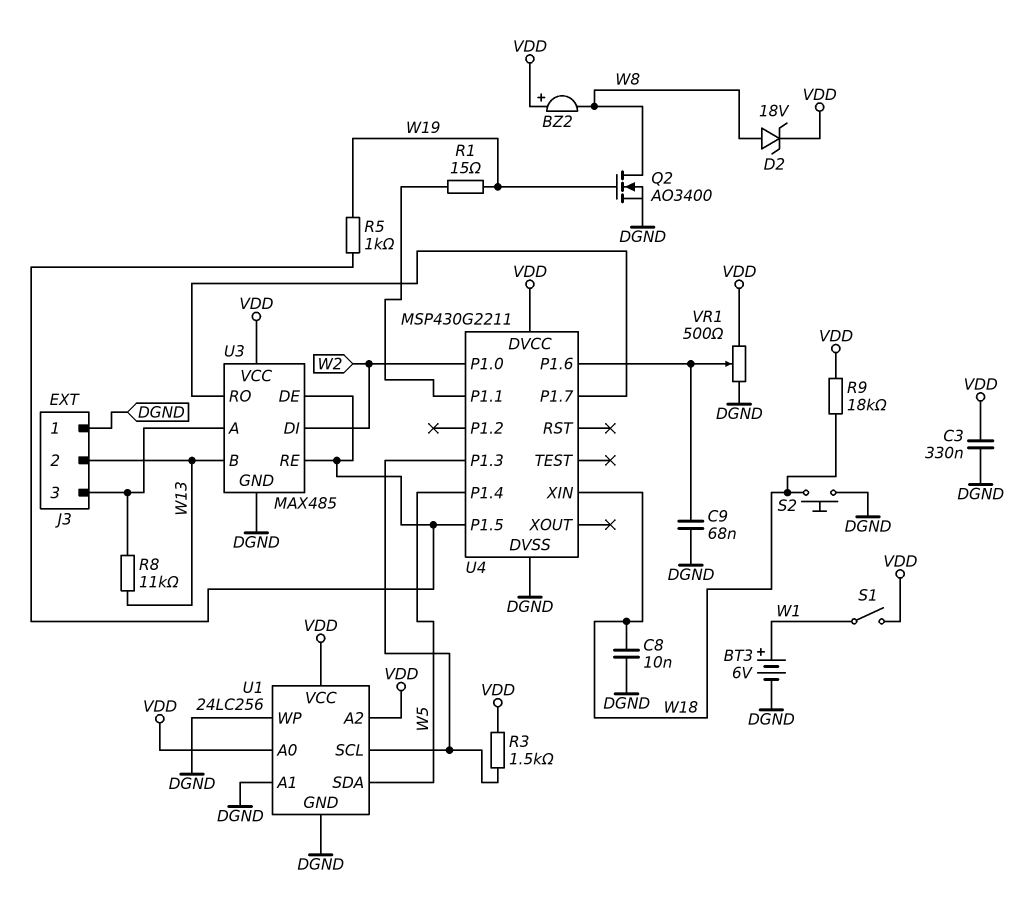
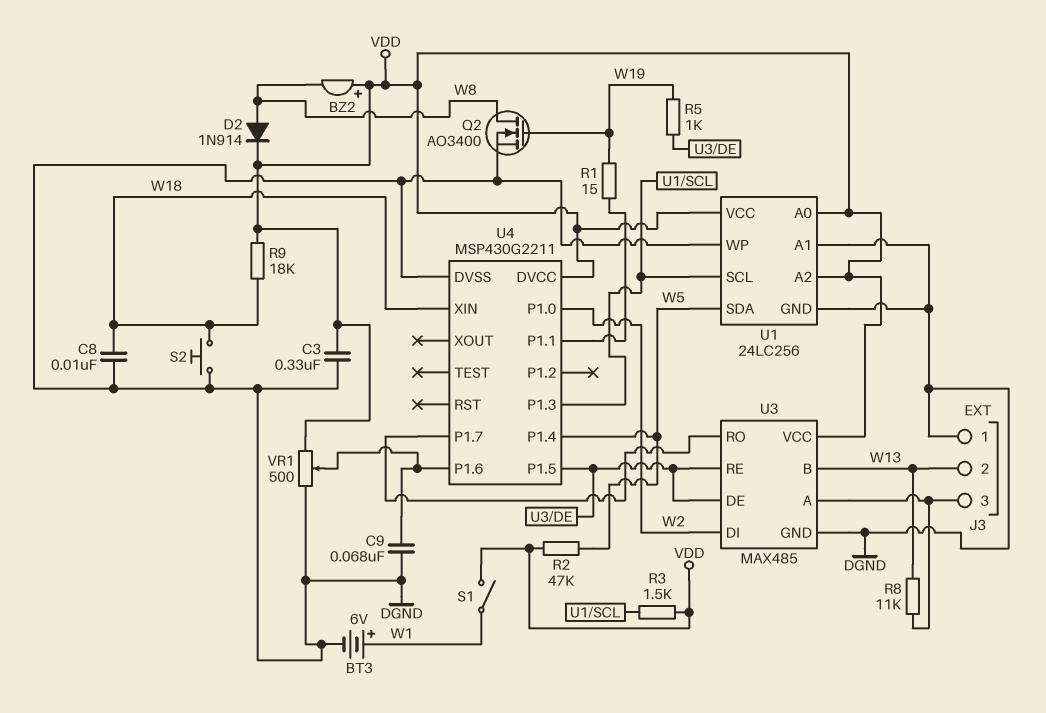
D2: zener 18V (A W8, K VDD) -> diode 1N914 (A W8, K VDD)
R2: none -> 47k (VDD, W5)

